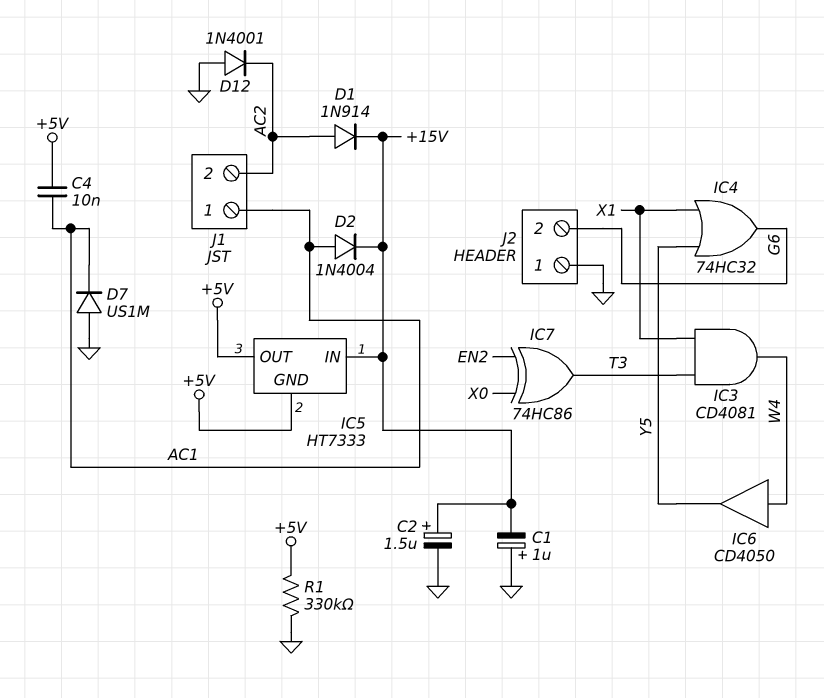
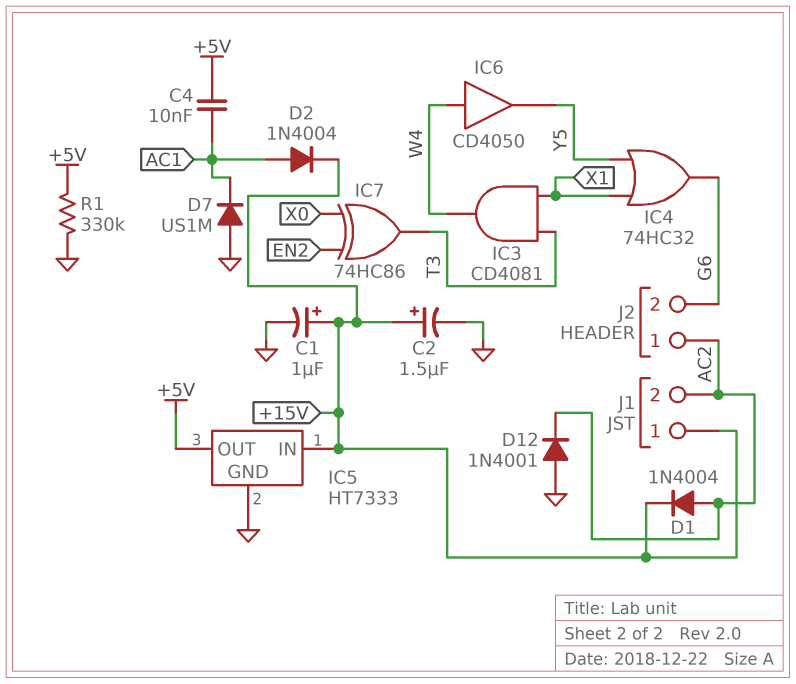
C1: 1uF (plus GND, minus +15V) -> 1uF (plus +15V, minus GND)
D1: diode 1N914 (A AC2, K +15V) -> diode 1N4004 (A AC2, K +15V)
IC5 pin GND: +5V -> GND
J1 pin 1: AC1 -> +15V
J2 pin 1: GND -> AC2

